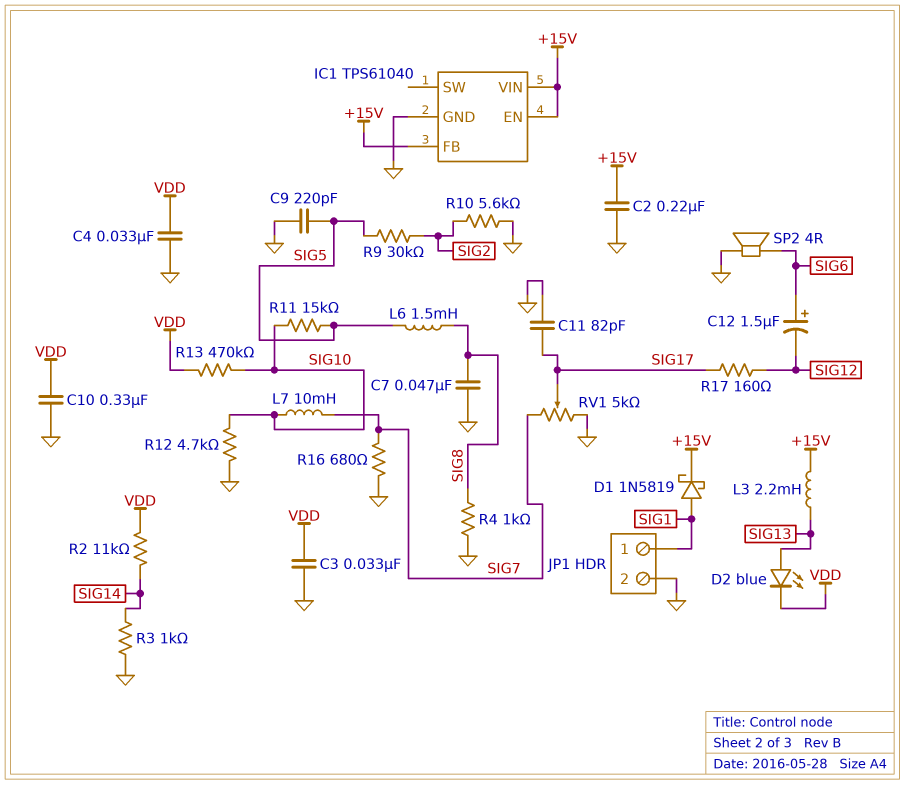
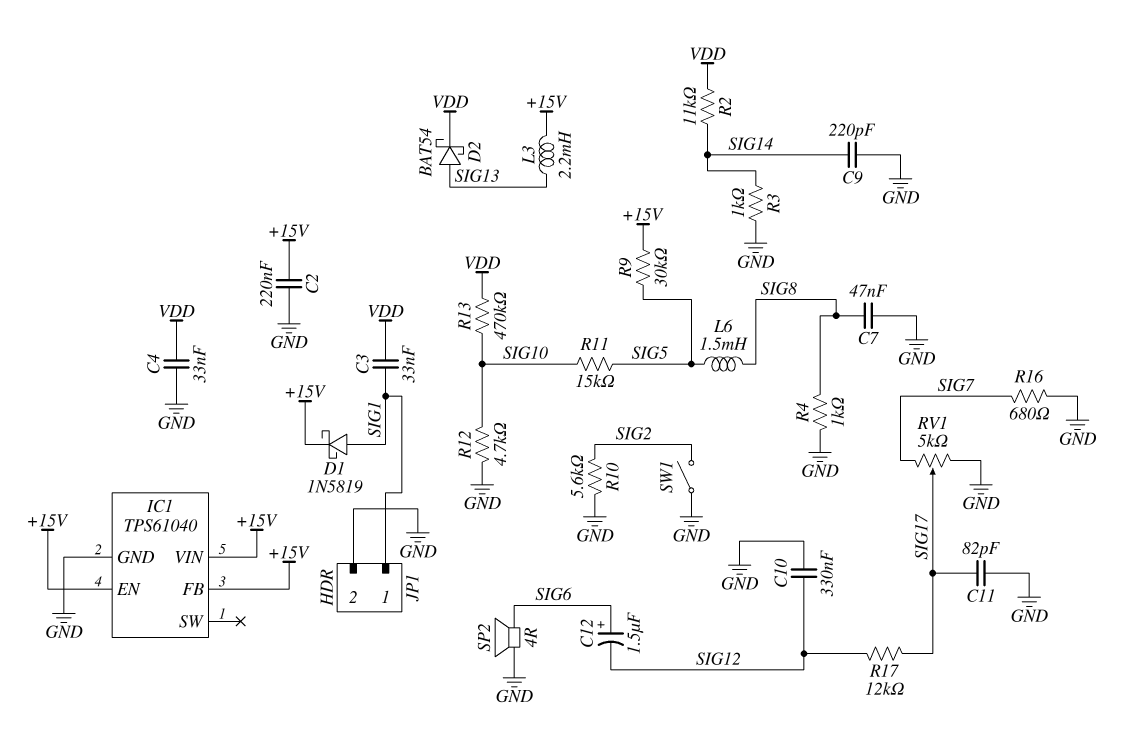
C3: 33nF (GND, VDD) -> 33nF (SIG1, VDD)
C9: 220pF (GND, SIG5) -> 220pF (GND, SIG14)
C10: 330nF (GND, VDD) -> 330nF (GND, SIG12)
D2: LED blue (A SIG13, K VDD) -> schottky BAT54 (A SIG13, K VDD)
L7: 10mH (SIG7, SIG10) -> none
R9: 30k (SIG2, SIG5) -> 30k (+15V, SIG5)
R17: 160 (SIG12, SIG17) -> 12k (SIG12, SIG17)
SW1: none -> switch (GND, SIG2)

